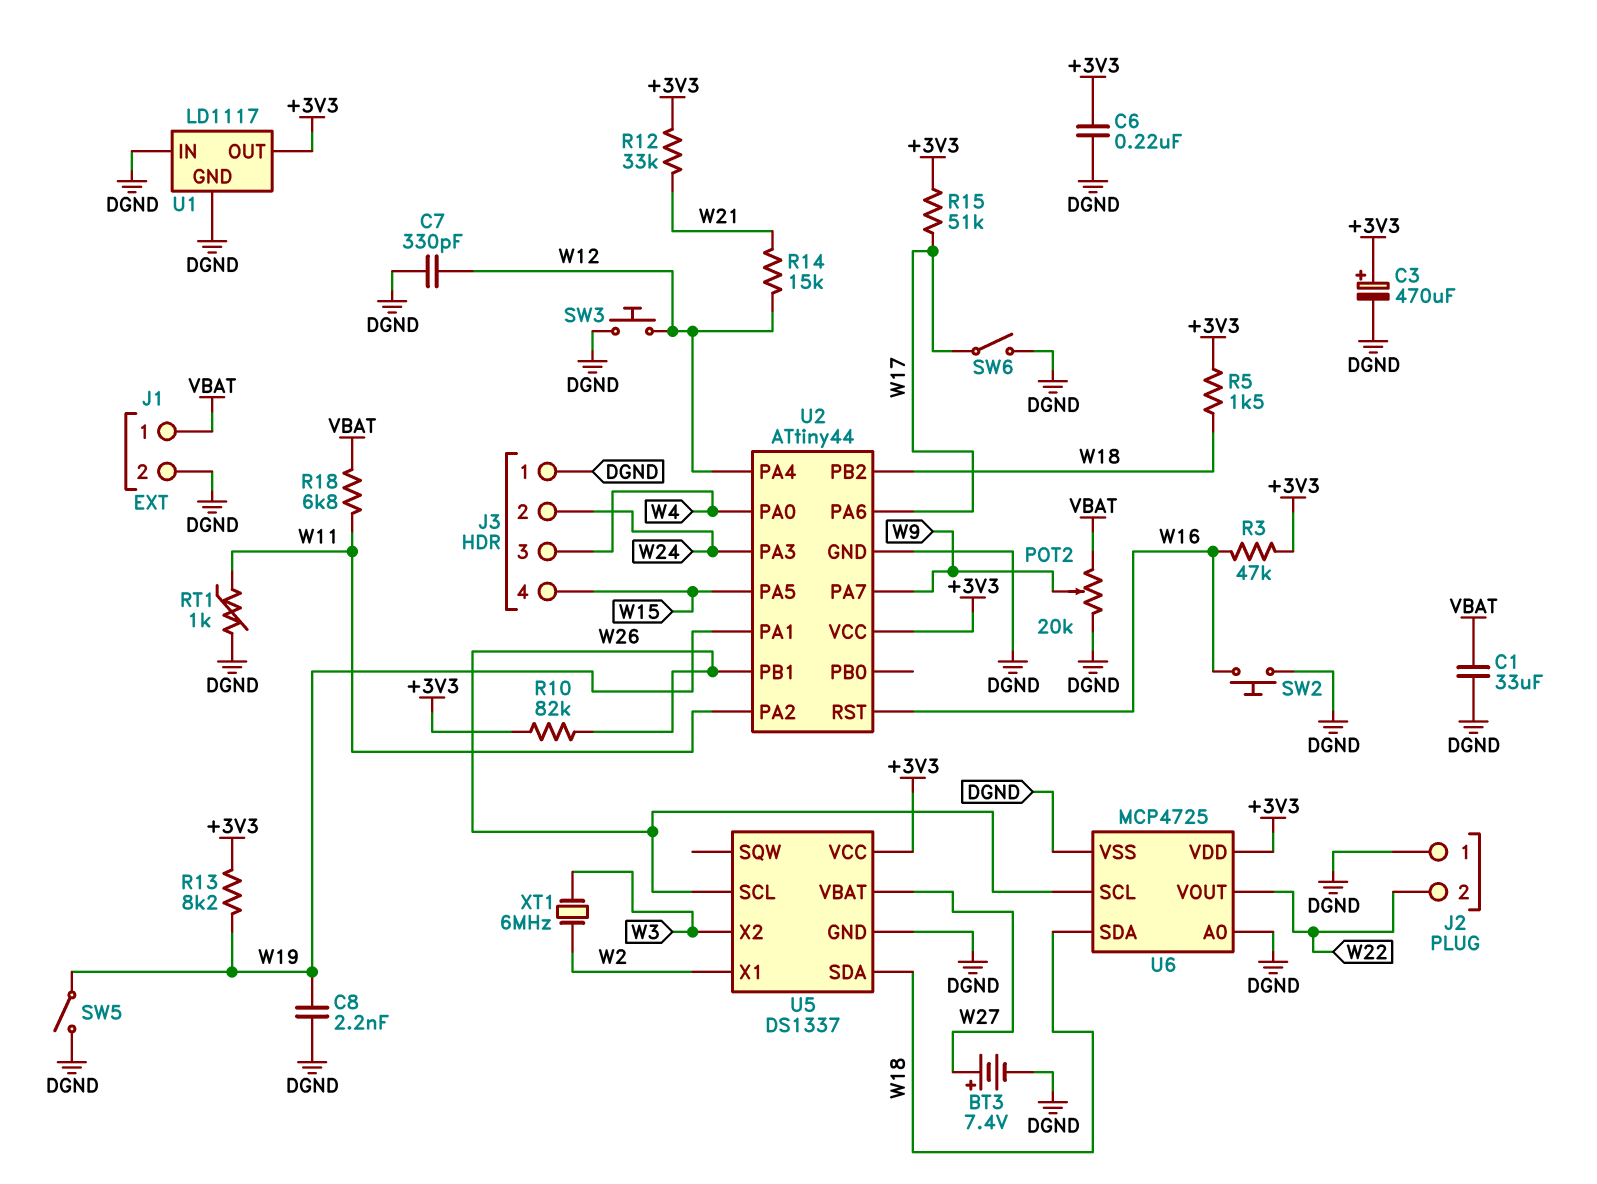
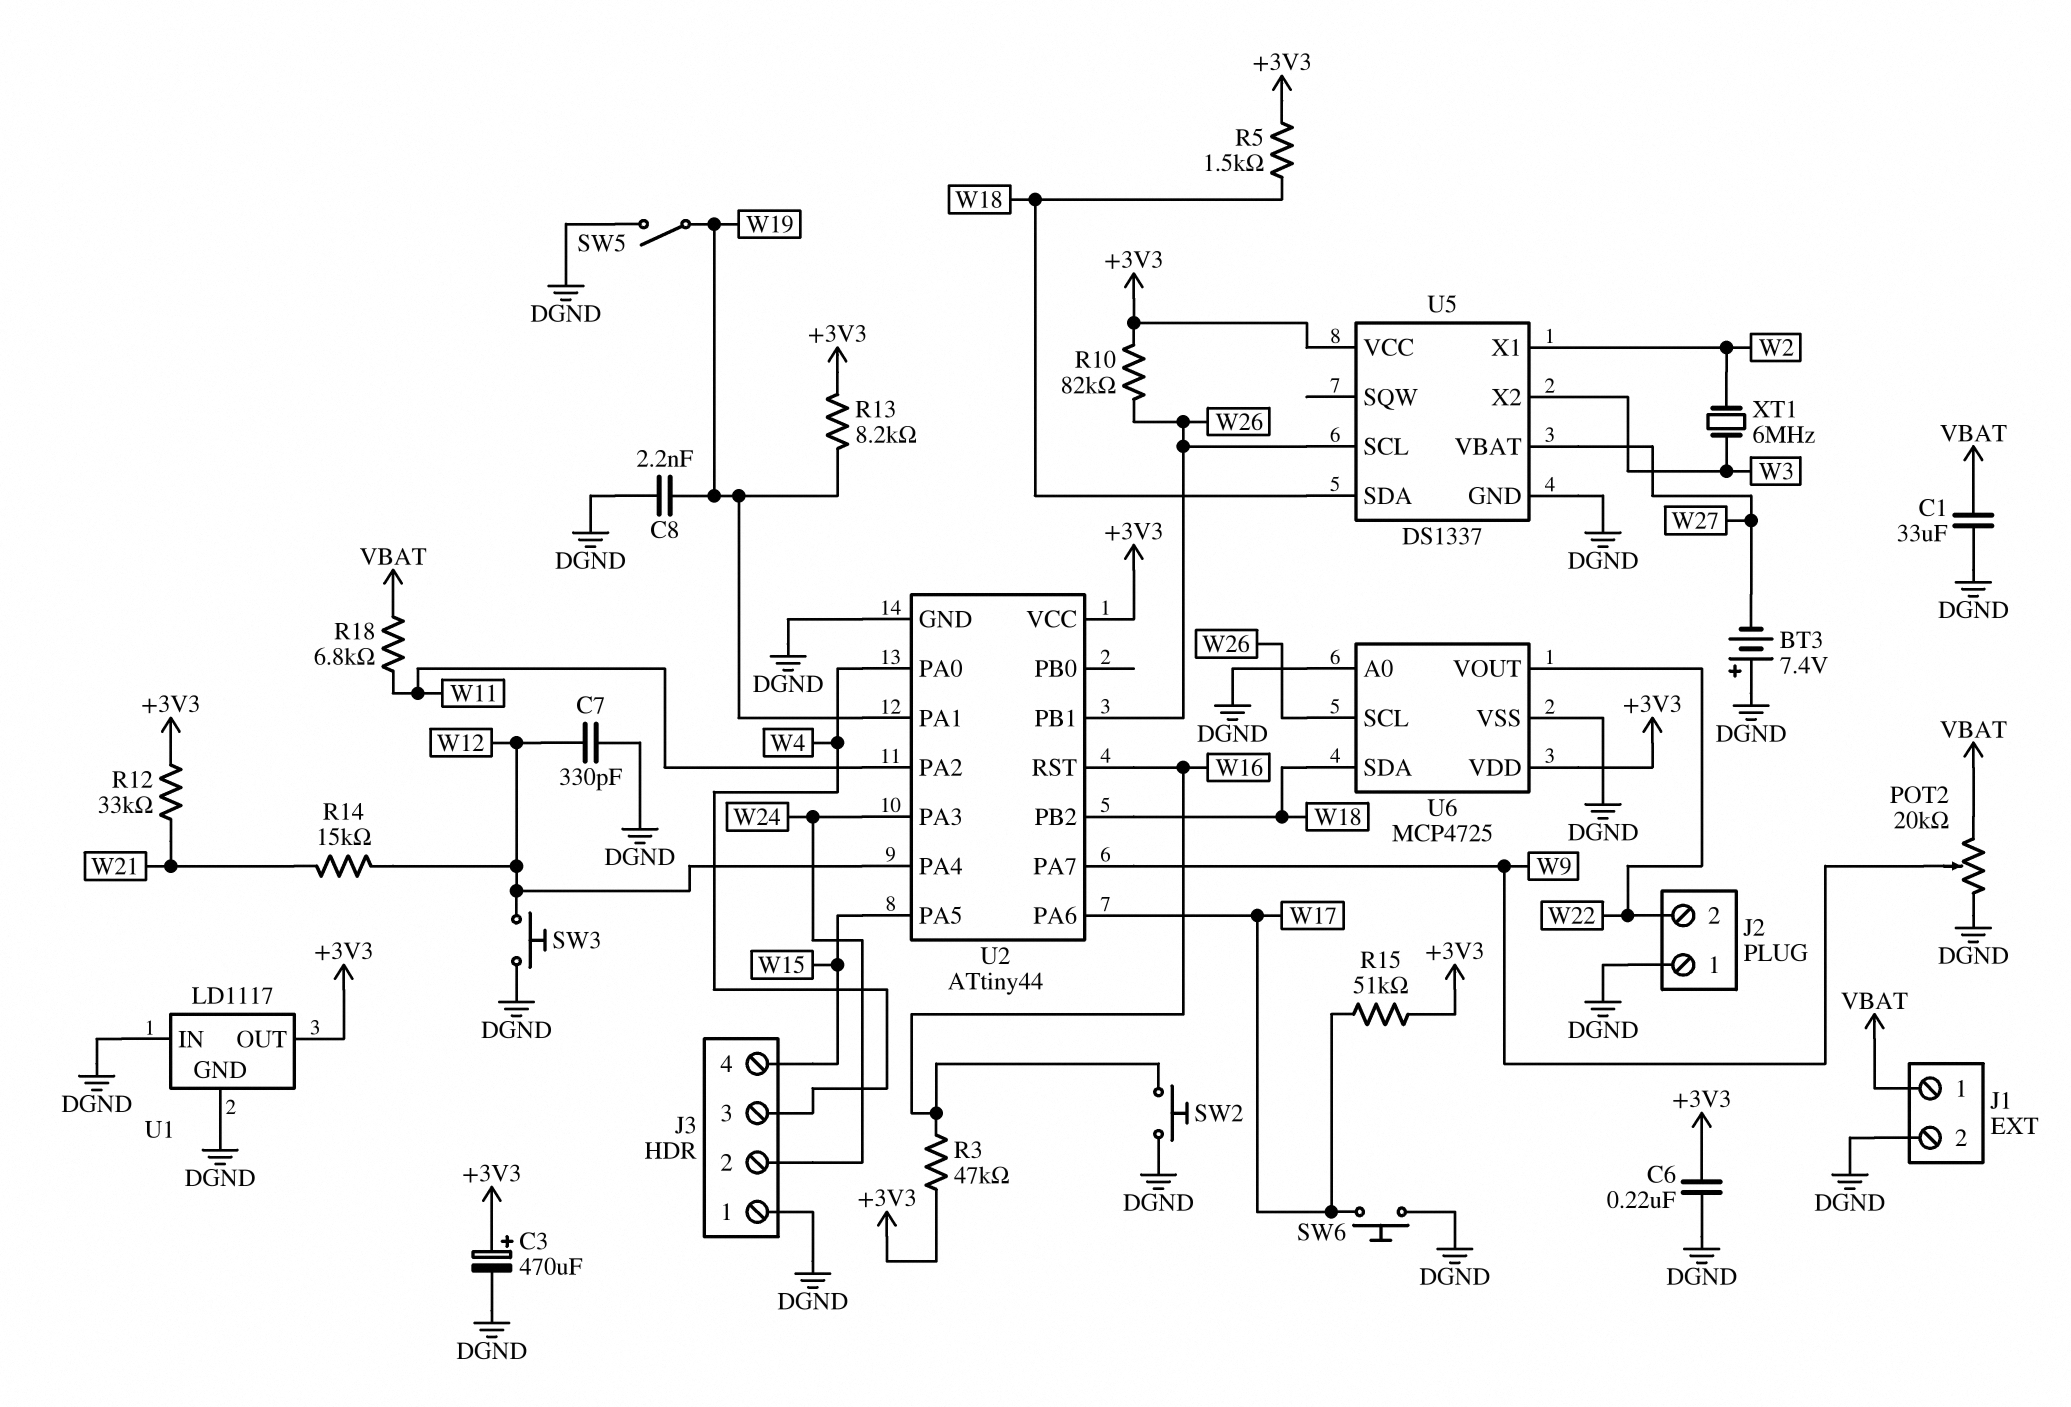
BT3: 7.4V (plus W27, minus DGND) -> 7.4V (plus DGND, minus W27)
RT1: 1k (DGND, W11) -> none
SW6: switch (DGND, W17) -> button (DGND, W17)

